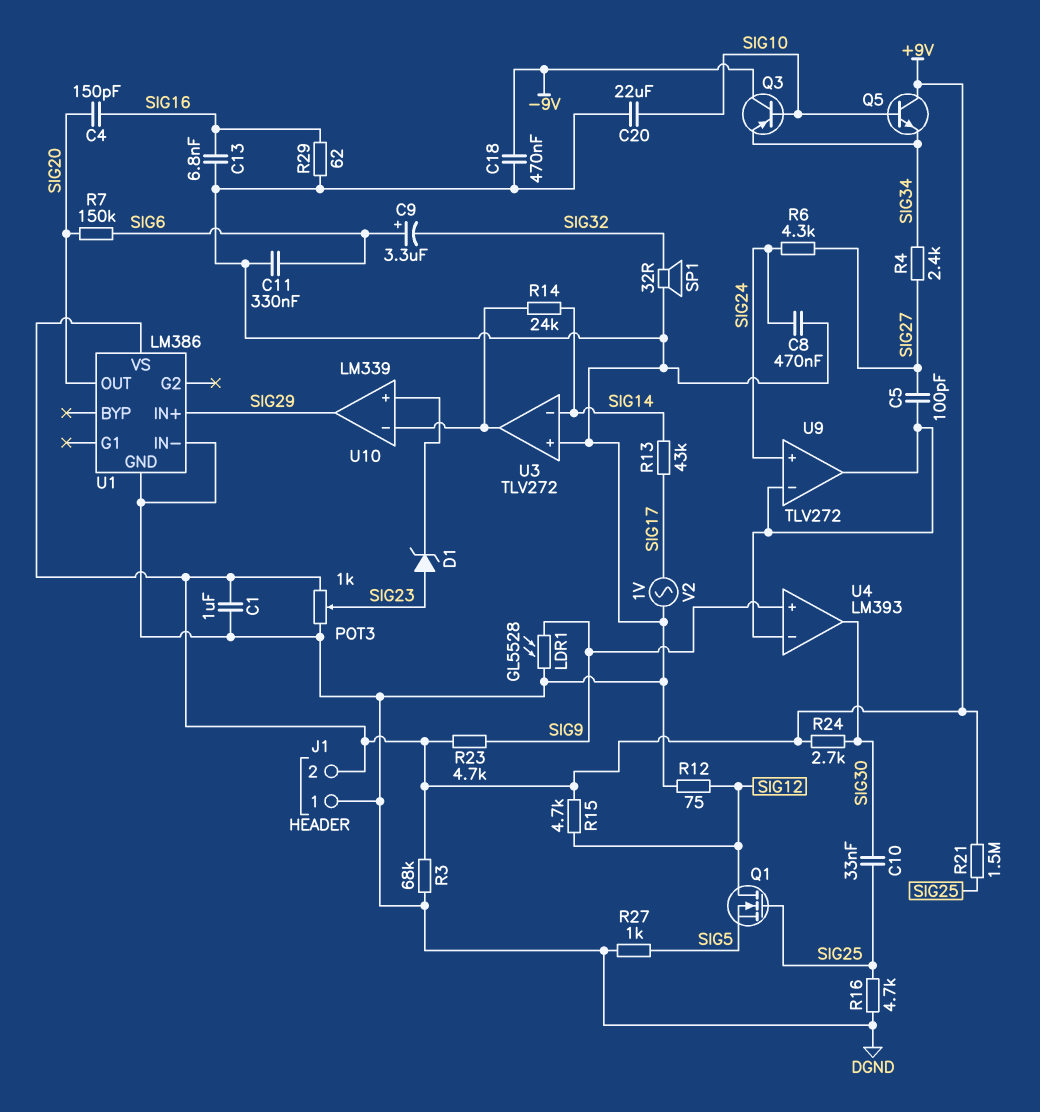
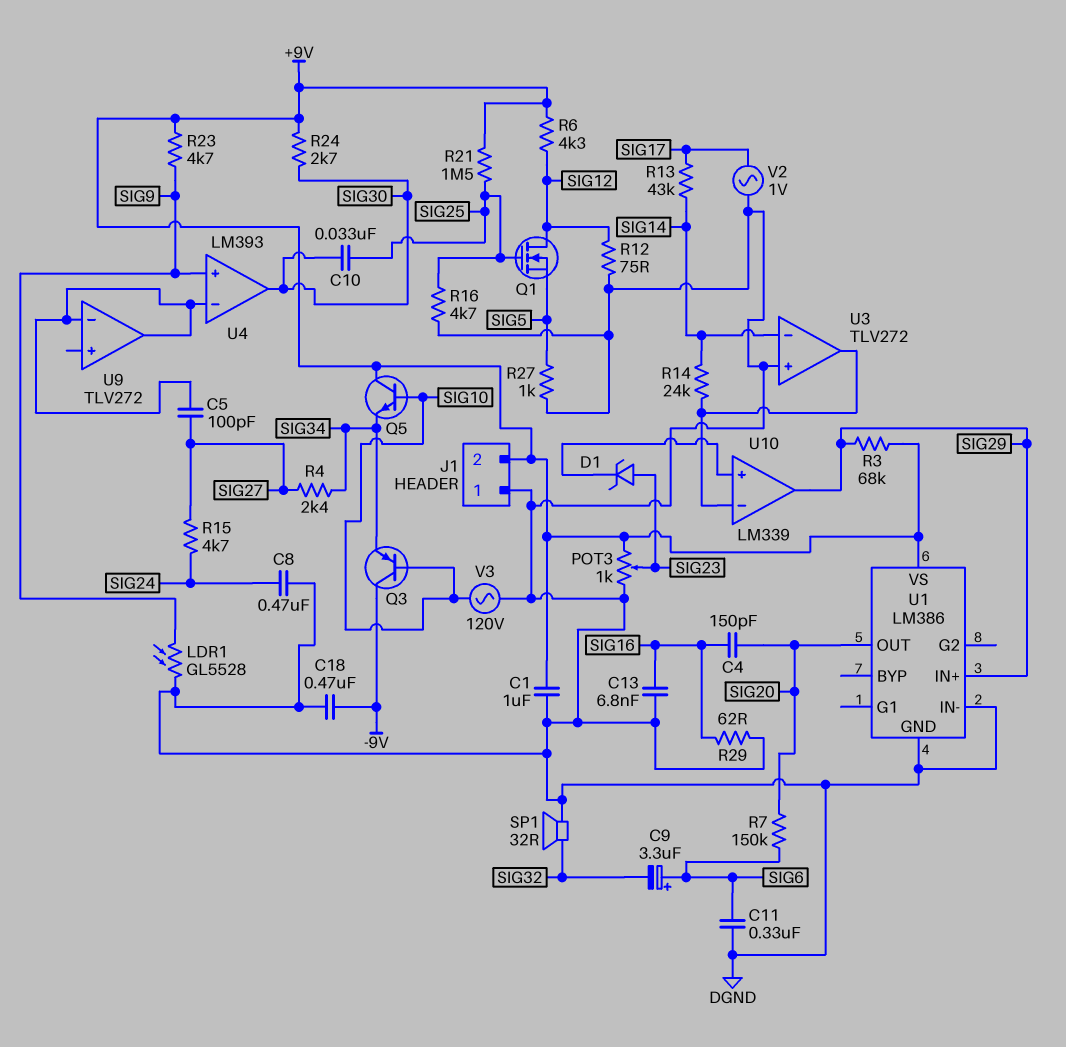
C20: 22uF (DGND, SIG10) -> none
R3: 68k (+9V, DGND) -> 68k (+9V, SIG29)
R6: 4.3k (SIG24, SIG27) -> 4.3k (+9V, SIG12)
R15: 4.7k (+9V, SIG12) -> 4.7k (SIG24, SIG27)
U9 pin in+: SIG24 -> none
V3: none -> AC 120V (DGND, SIG10)

